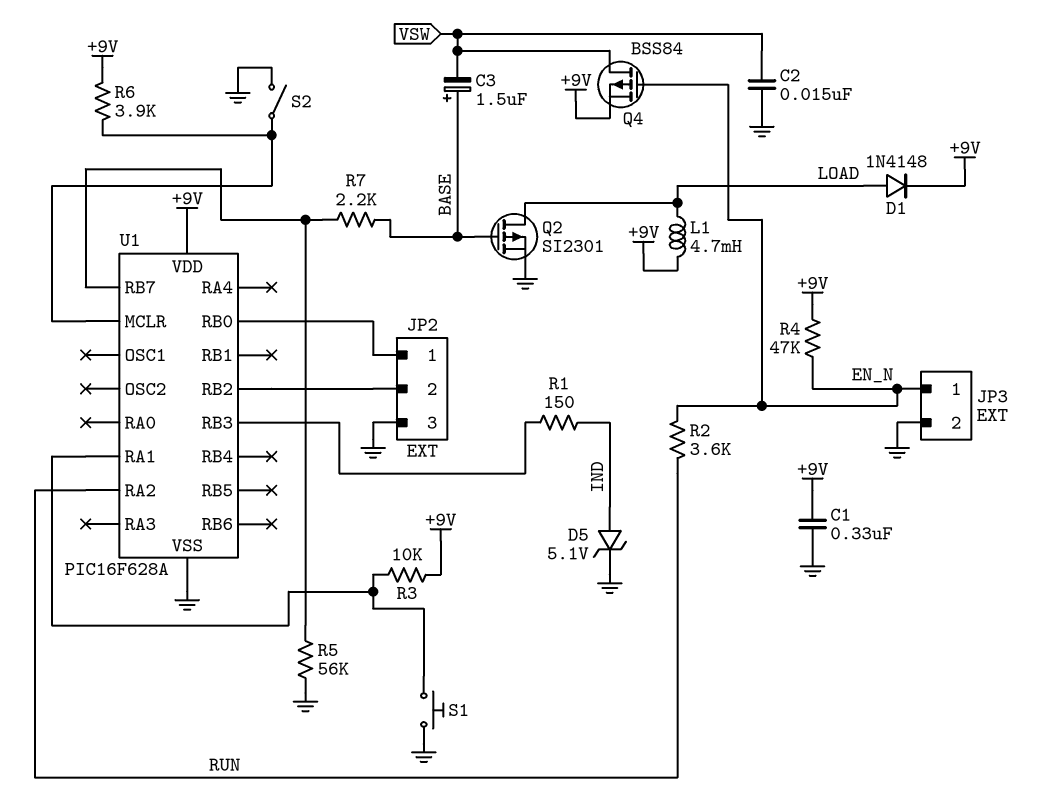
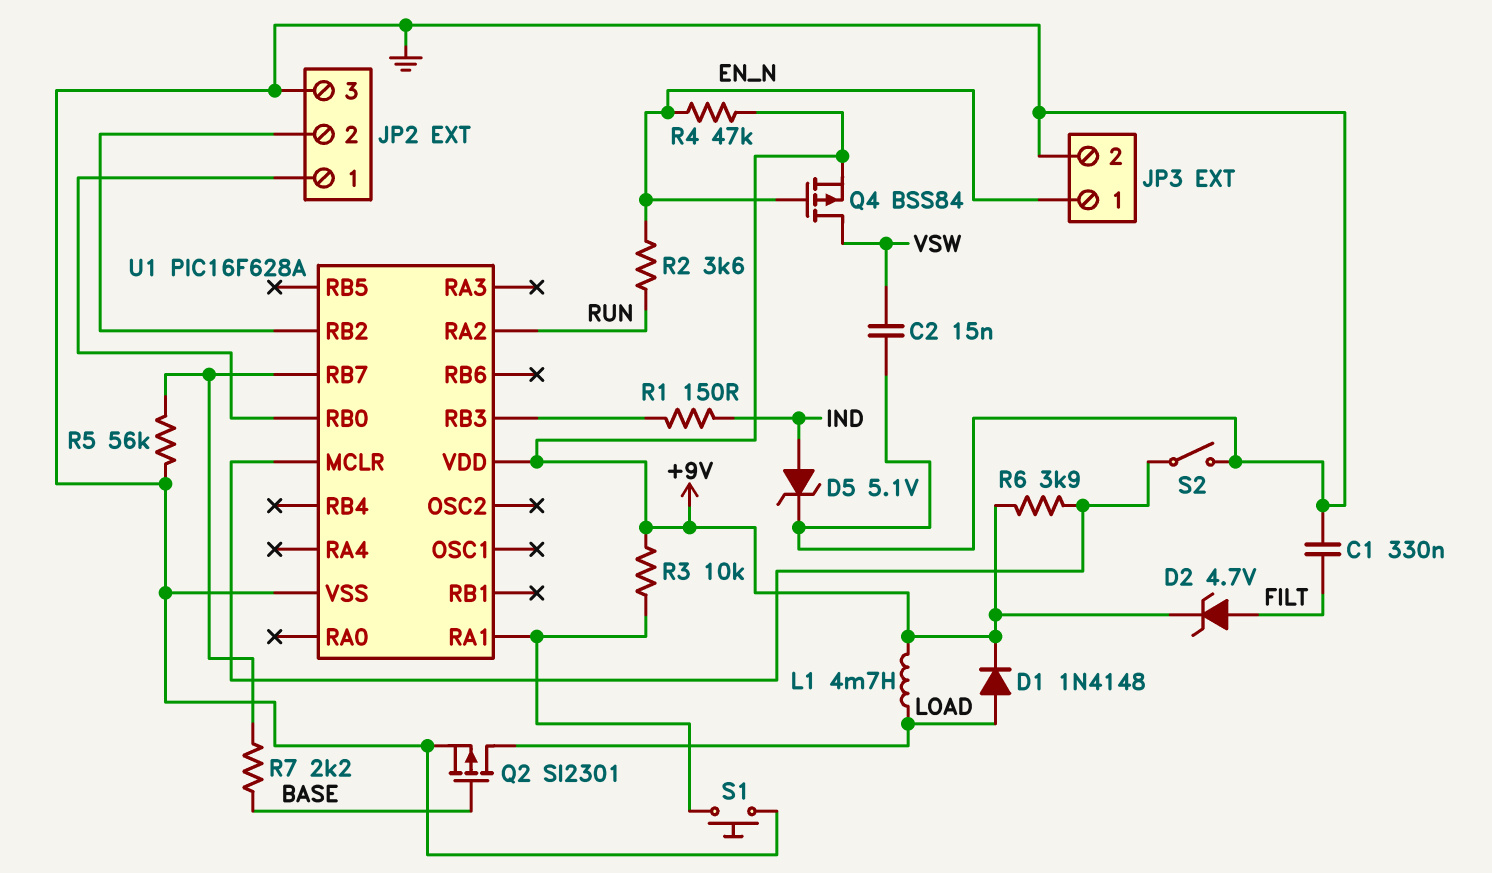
C1: 330nF (+9V, GND) -> 330nF (FILT, GND)
C3: 1.5uF (plus BASE, minus VSW) -> none
D2: none -> zener 4.7V (A FILT, K +9V)

